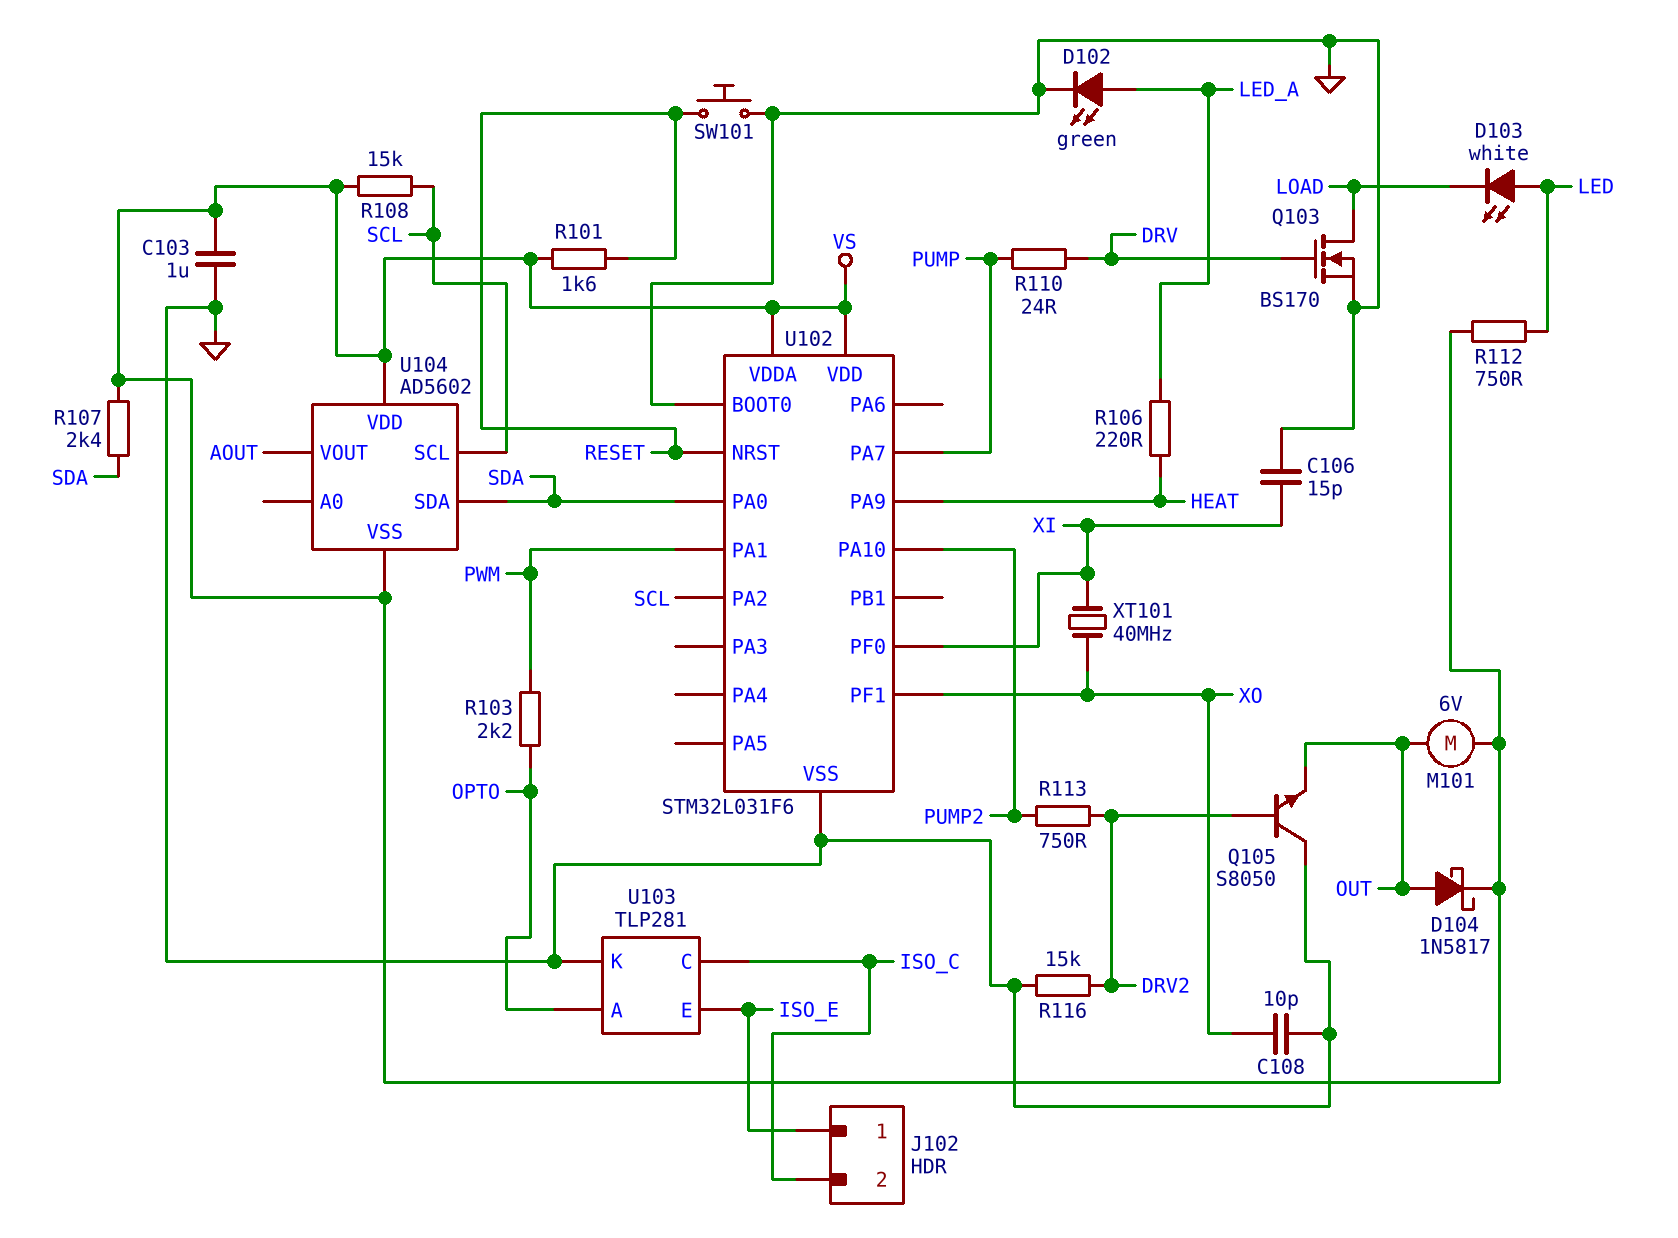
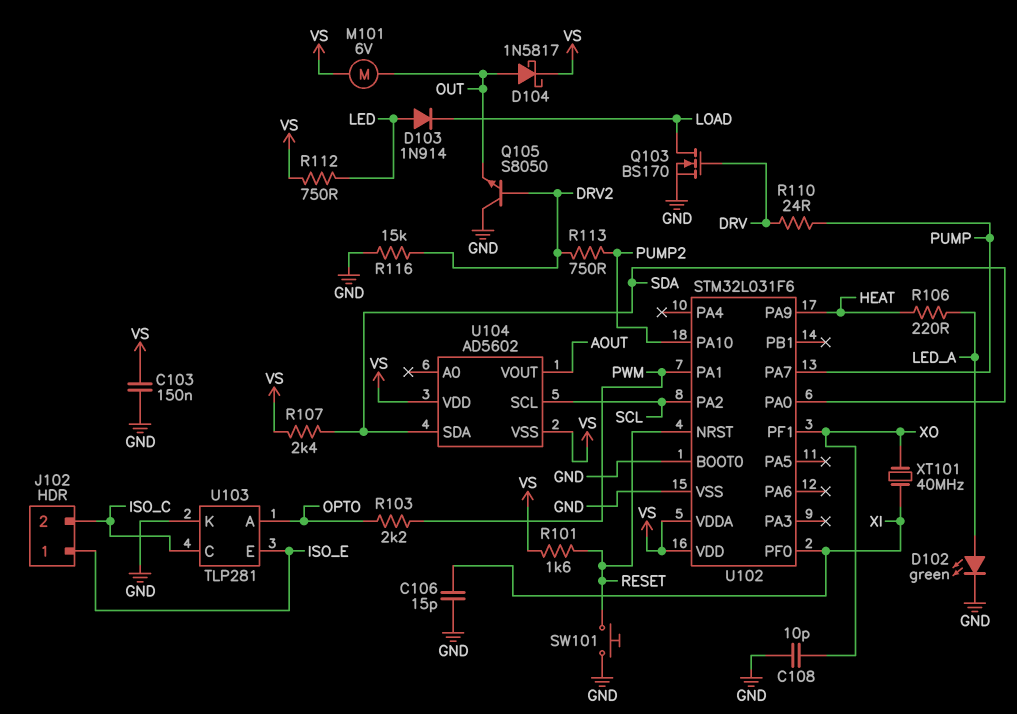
C103: 1uF (GND, VS) -> 150nF (GND, VS)
D103: LED white (A LED, K LOAD) -> diode 1N914 (A LED, K LOAD)
R108: 15k (SCL, VS) -> none

